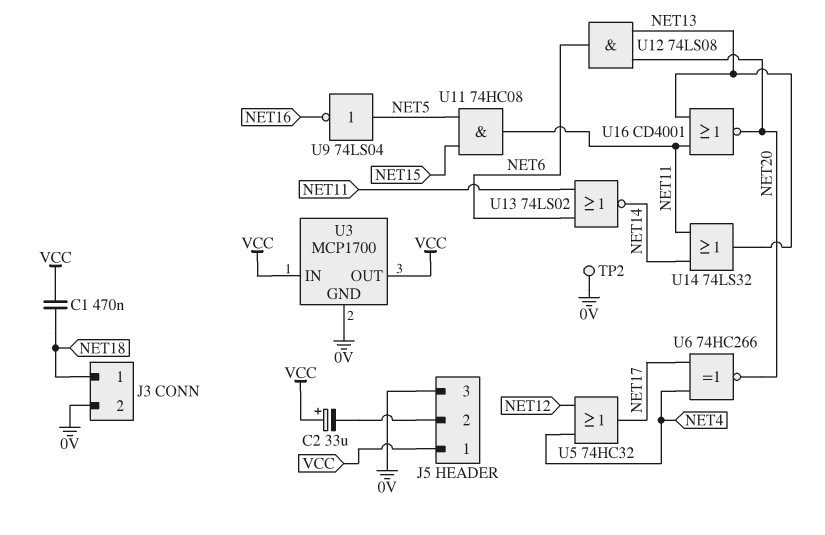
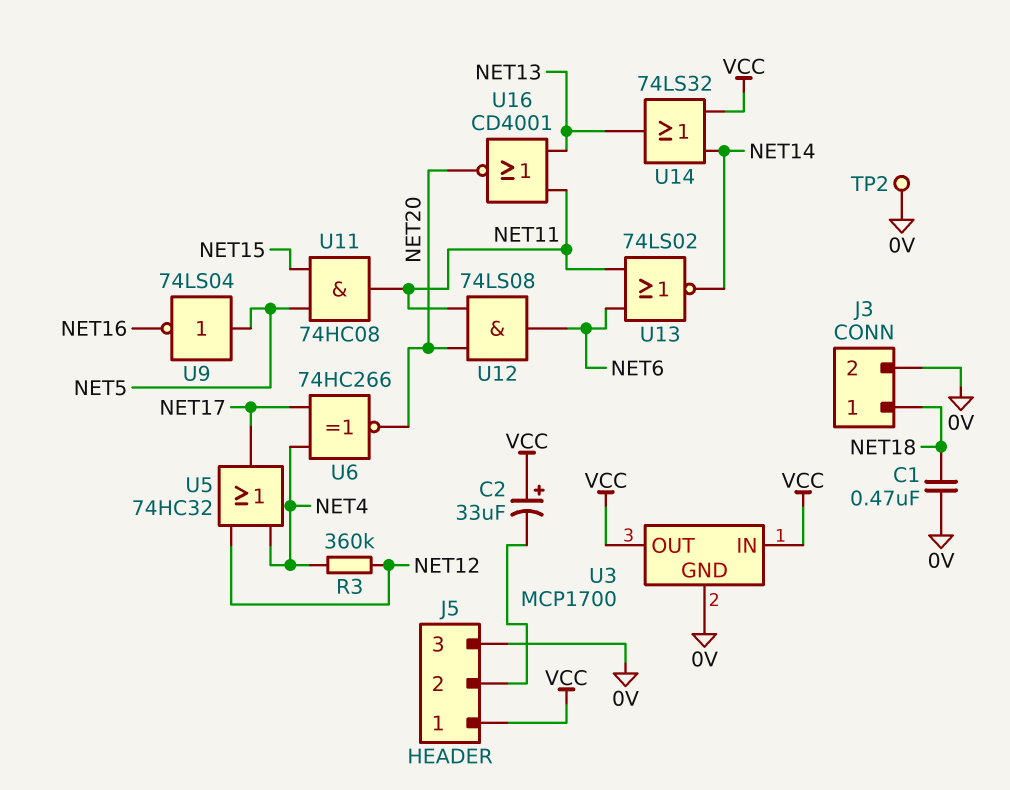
C1: 470nF (NET18, VCC) -> 470nF (0V, NET18)
R3: none -> 360k (NET4, NET12)
U12: AND 74LS08 (in NET13, in NET20, out NET6) -> AND 74LS08 (in NET11, in NET20, out NET6)
U14: OR 74LS32 (in NET11, in NET14, out NET13) -> OR 74LS32 (in NET14, in VCC, out NET13)

